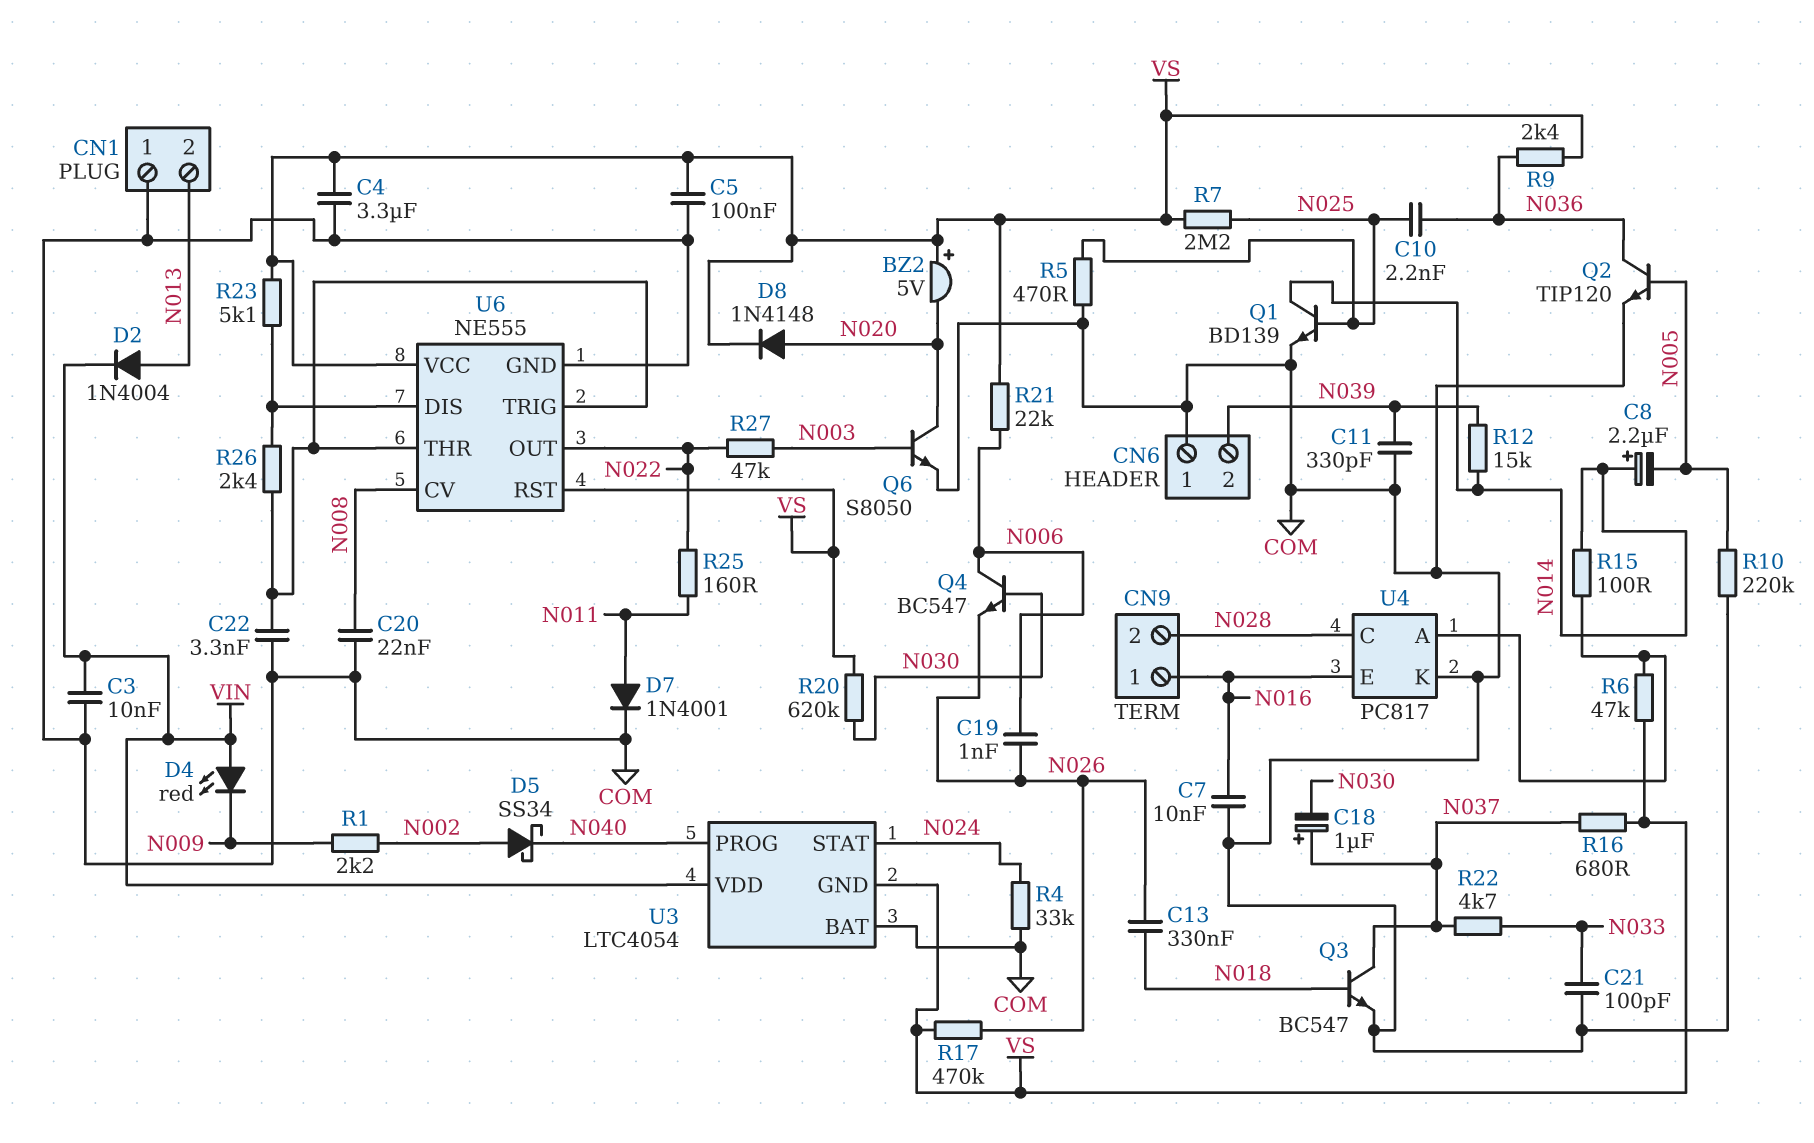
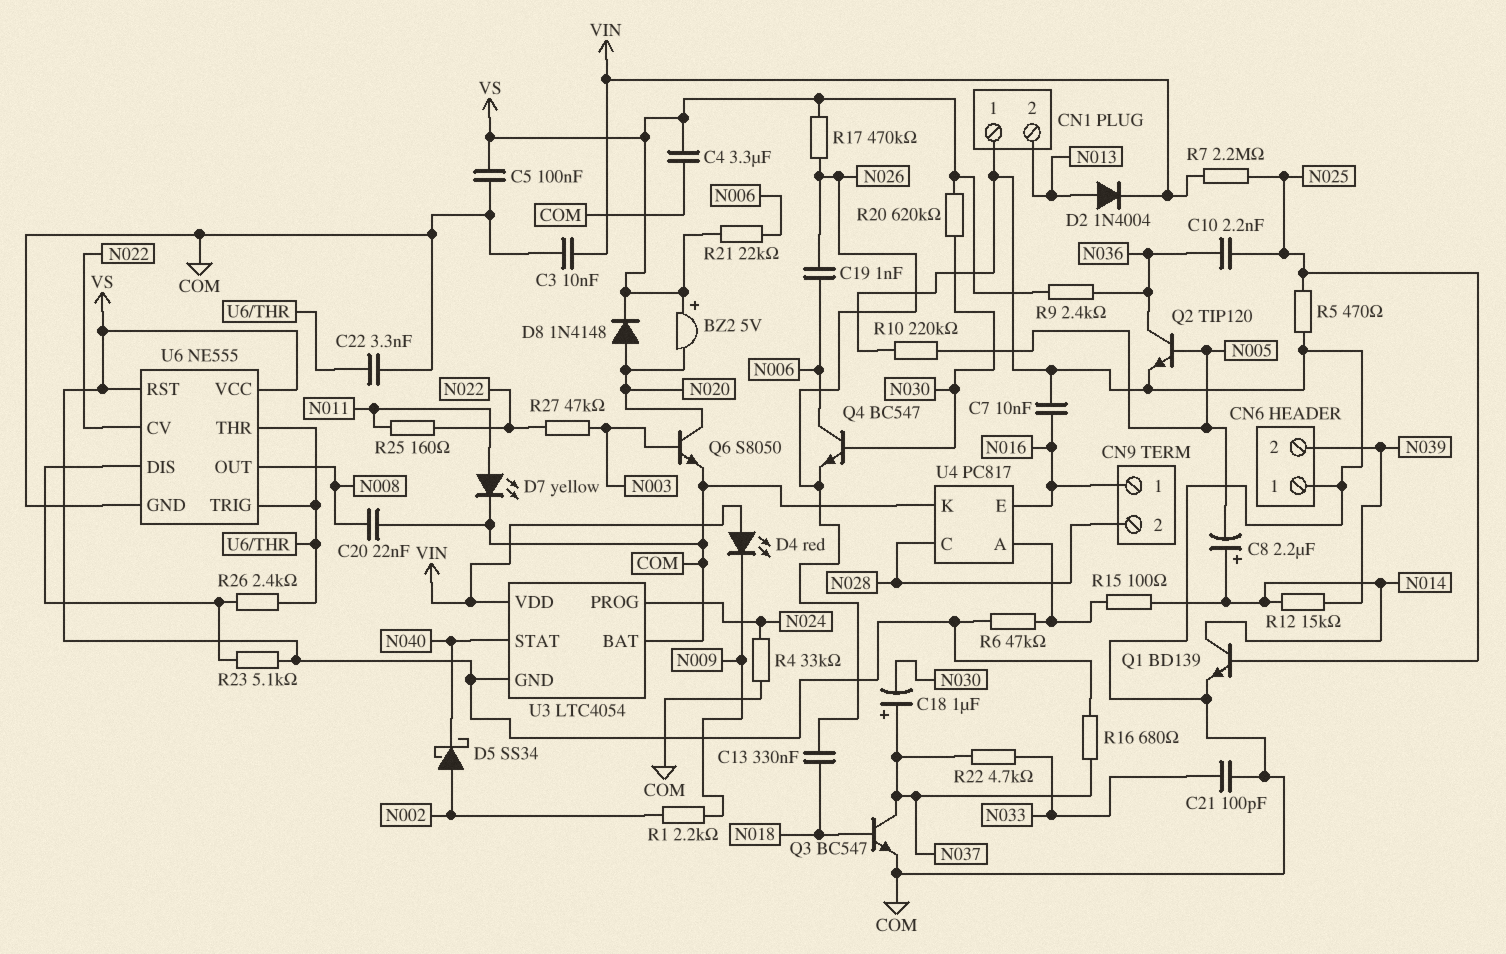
C11: 330pF (COM, N039) -> none
D7: diode 1N4001 (A N011, K COM) -> LED yellow (A N011, K COM)
R7: 2.2M (N025, VS) -> 2.2M (N025, VIN)
U3 pin PROG: N040 -> N024
U3 pin STAT: N024 -> N040
U6 pin CV: N008 -> N022
U6 pin OUT: N022 -> N008

